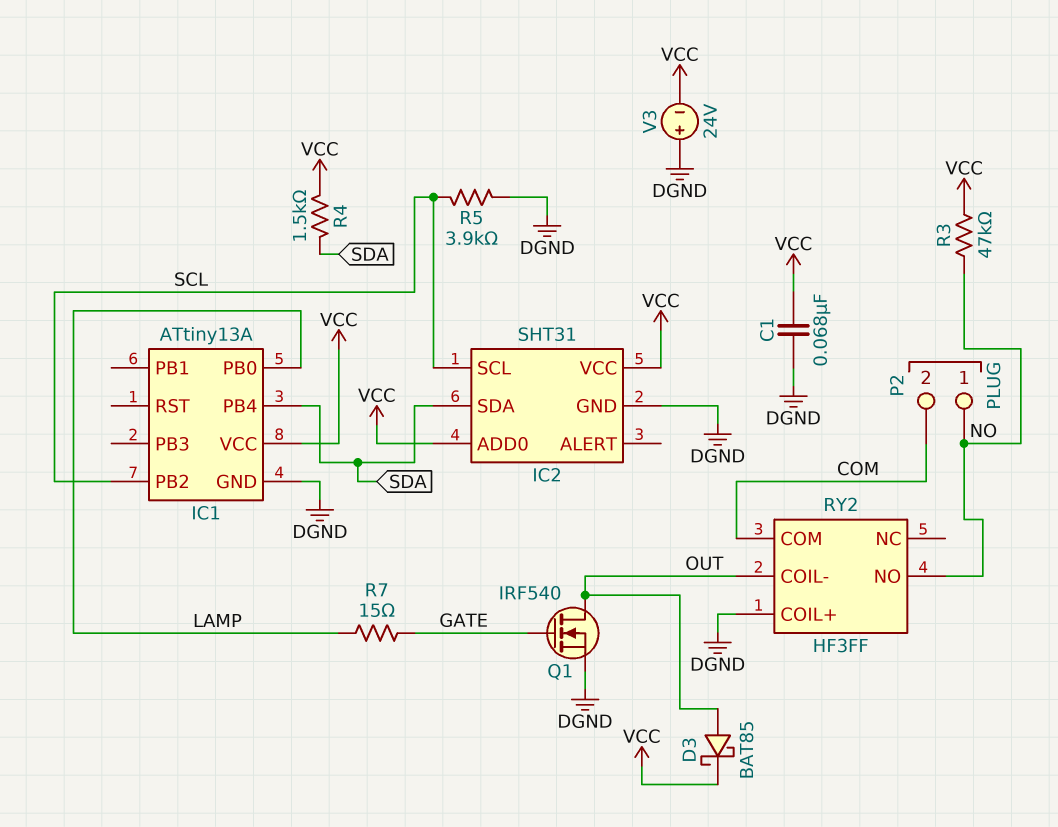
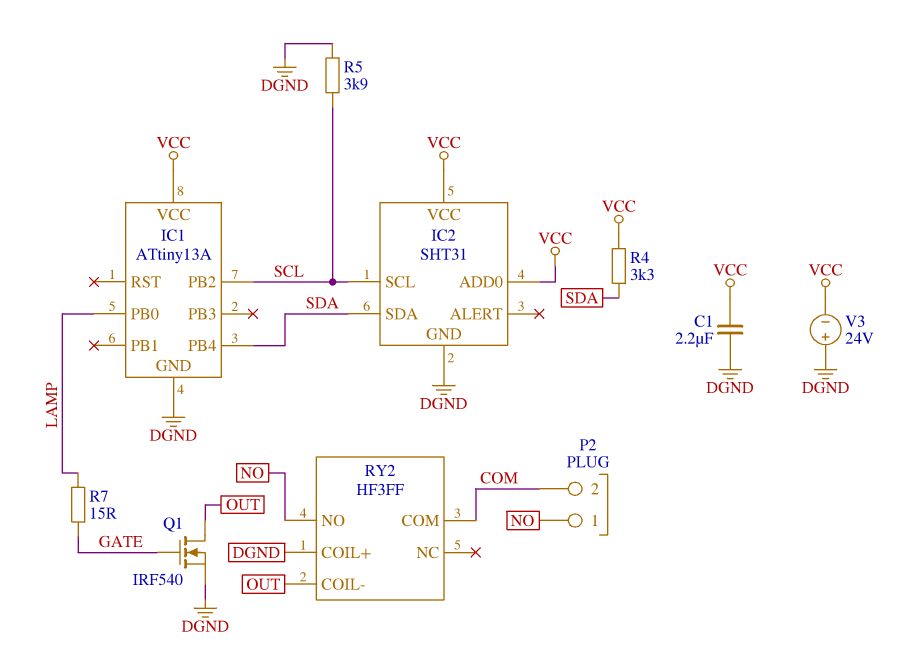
C1: 68nF (DGND, VCC) -> 2.2uF (DGND, VCC)
D3: schottky BAT85 (A OUT, K VCC) -> none
R3: 47k (NO, VCC) -> none
R4: 1.5k (SDA, VCC) -> 3.3k (SDA, VCC)

